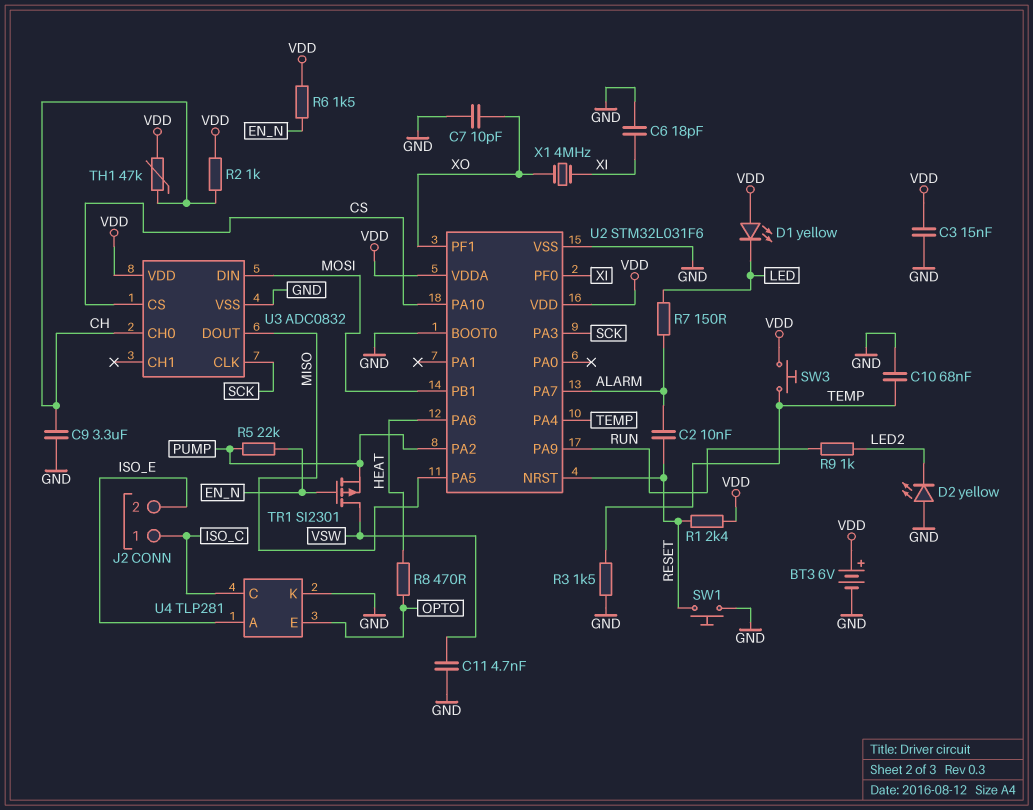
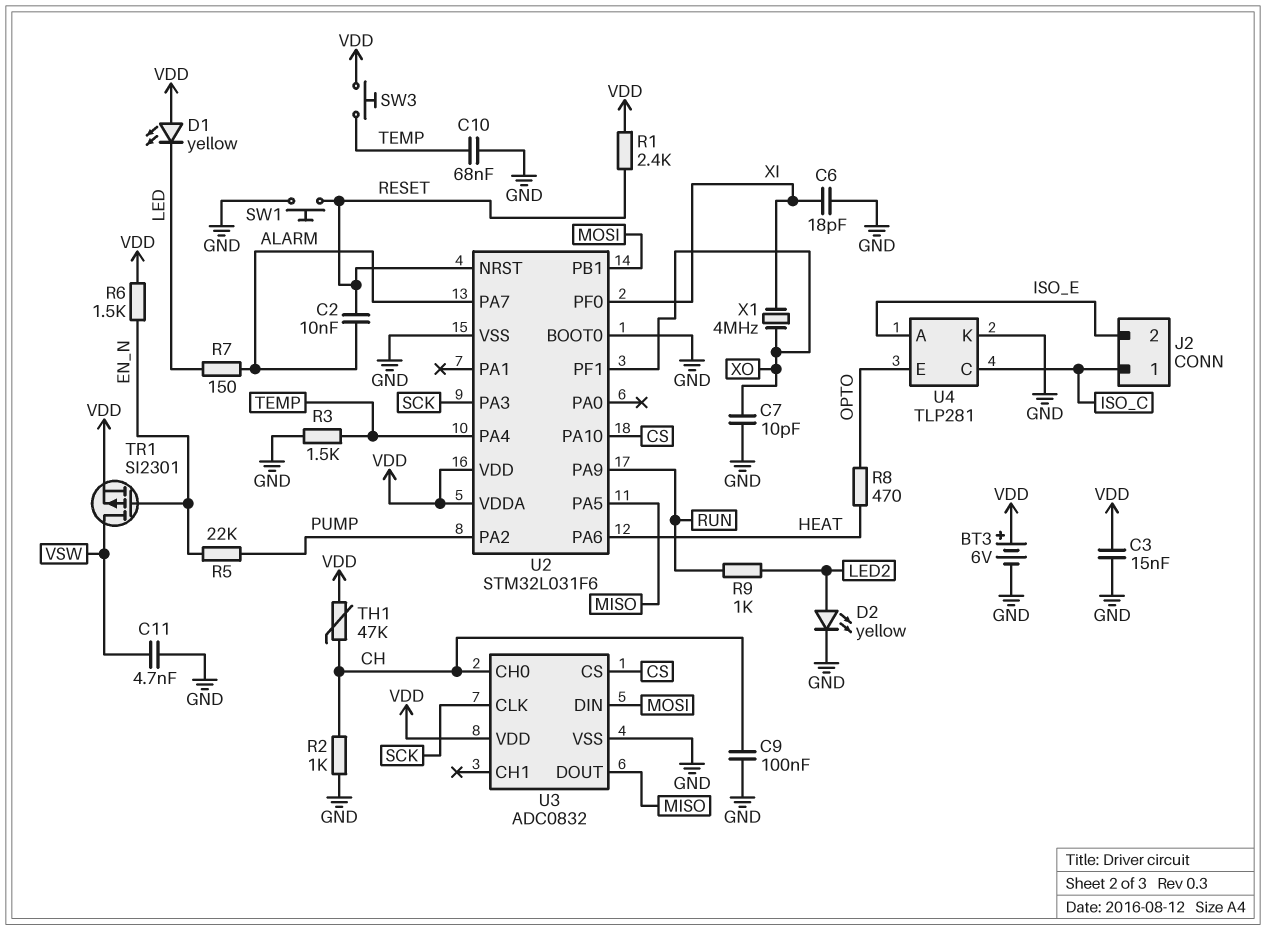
C9: 3.3uF (CH, GND) -> 100nF (CH, GND)
D2: LED yellow (A GND, K LED2) -> LED yellow (A LED2, K GND)
R2: 1k (CH, VDD) -> 1k (CH, GND)
TR1: PMOS SI2301 (G EN_N, D VSW, S PUMP) -> PMOS SI2301 (G EN_N, D VSW, S VDD)

